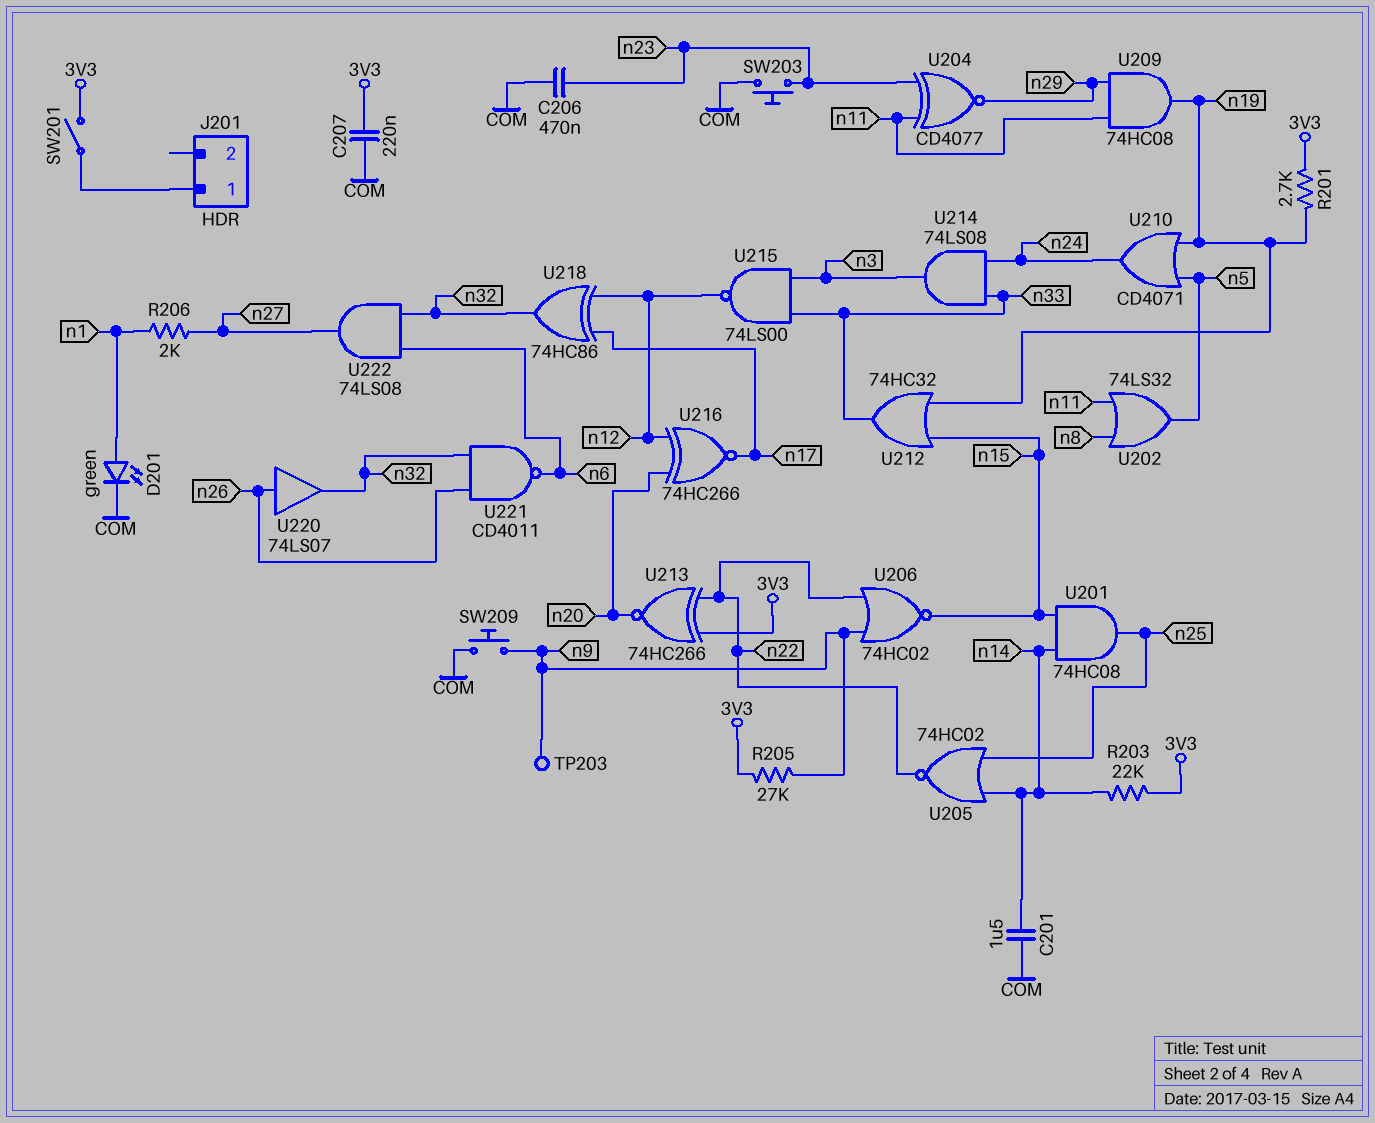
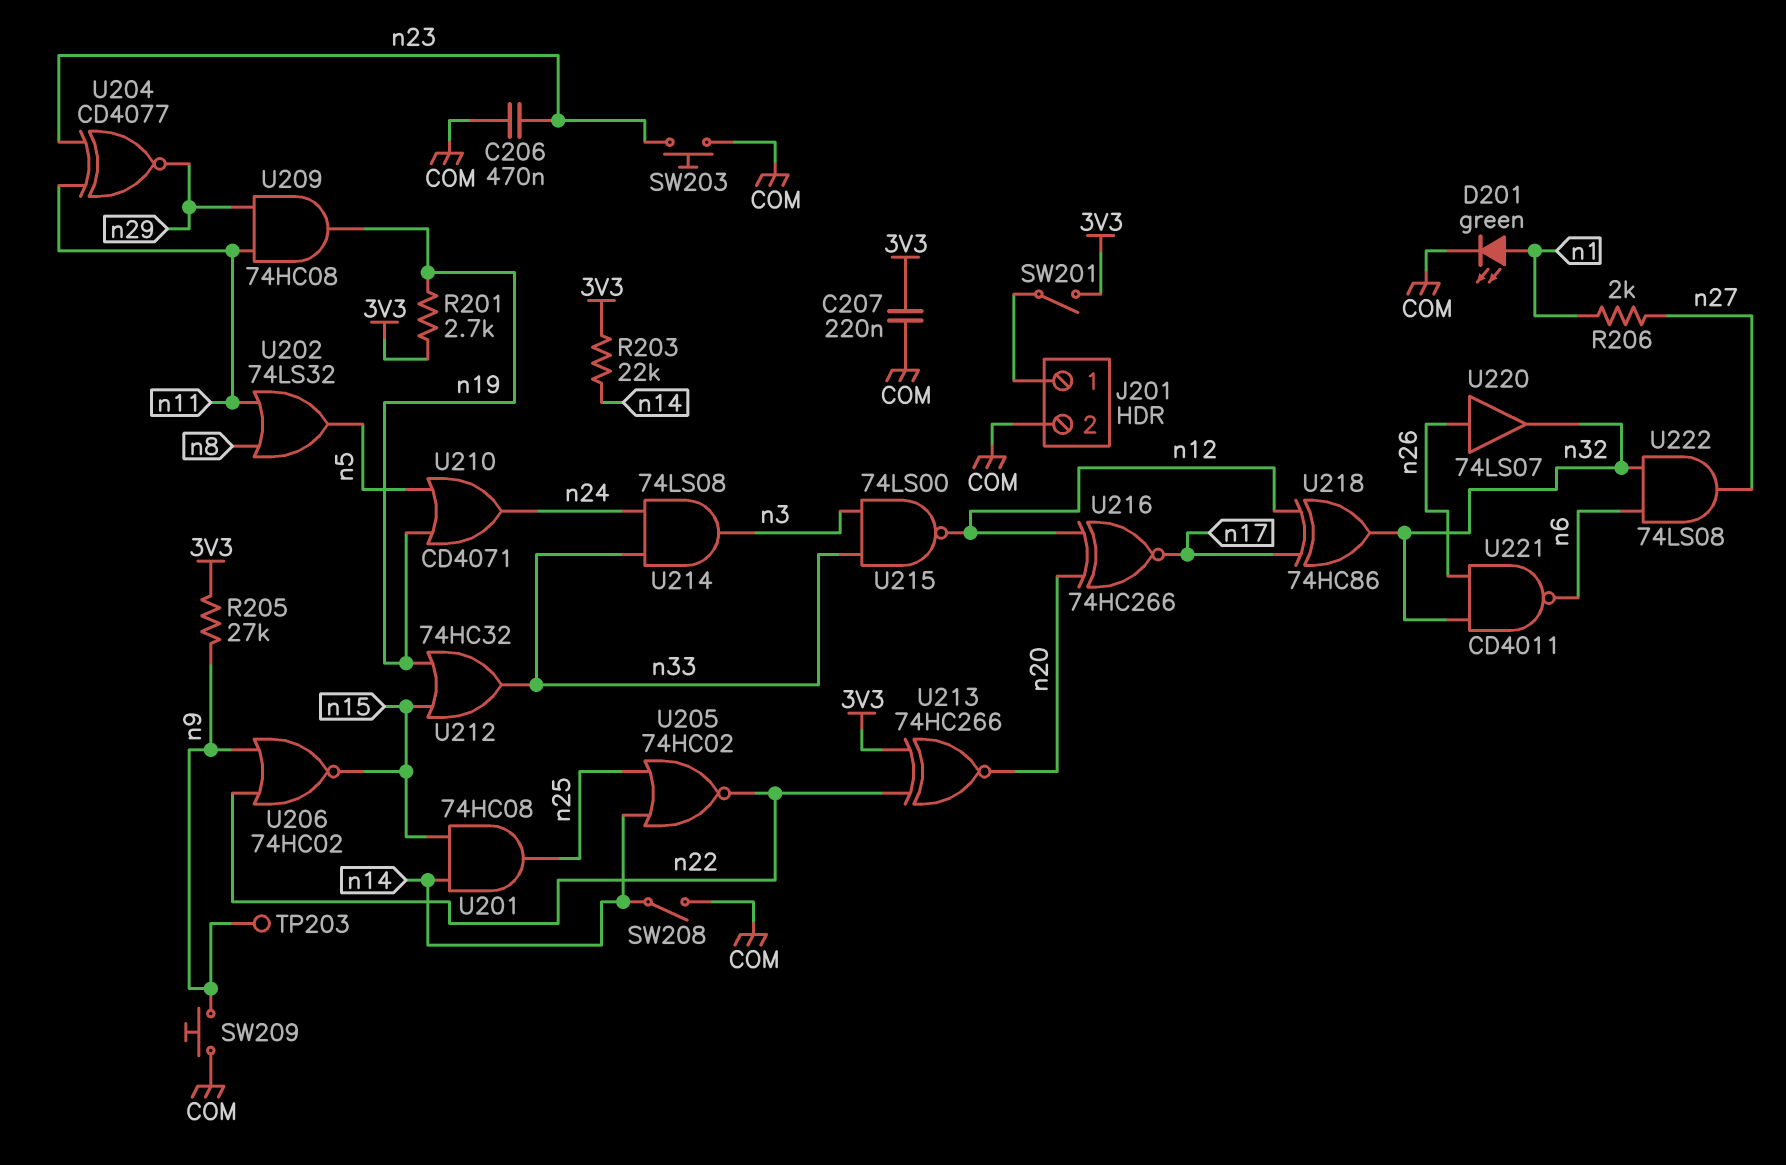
C201: 1.5uF (COM, n14) -> none
J201 pin 2: none -> COM
SW208: none -> switch (COM, n14)

